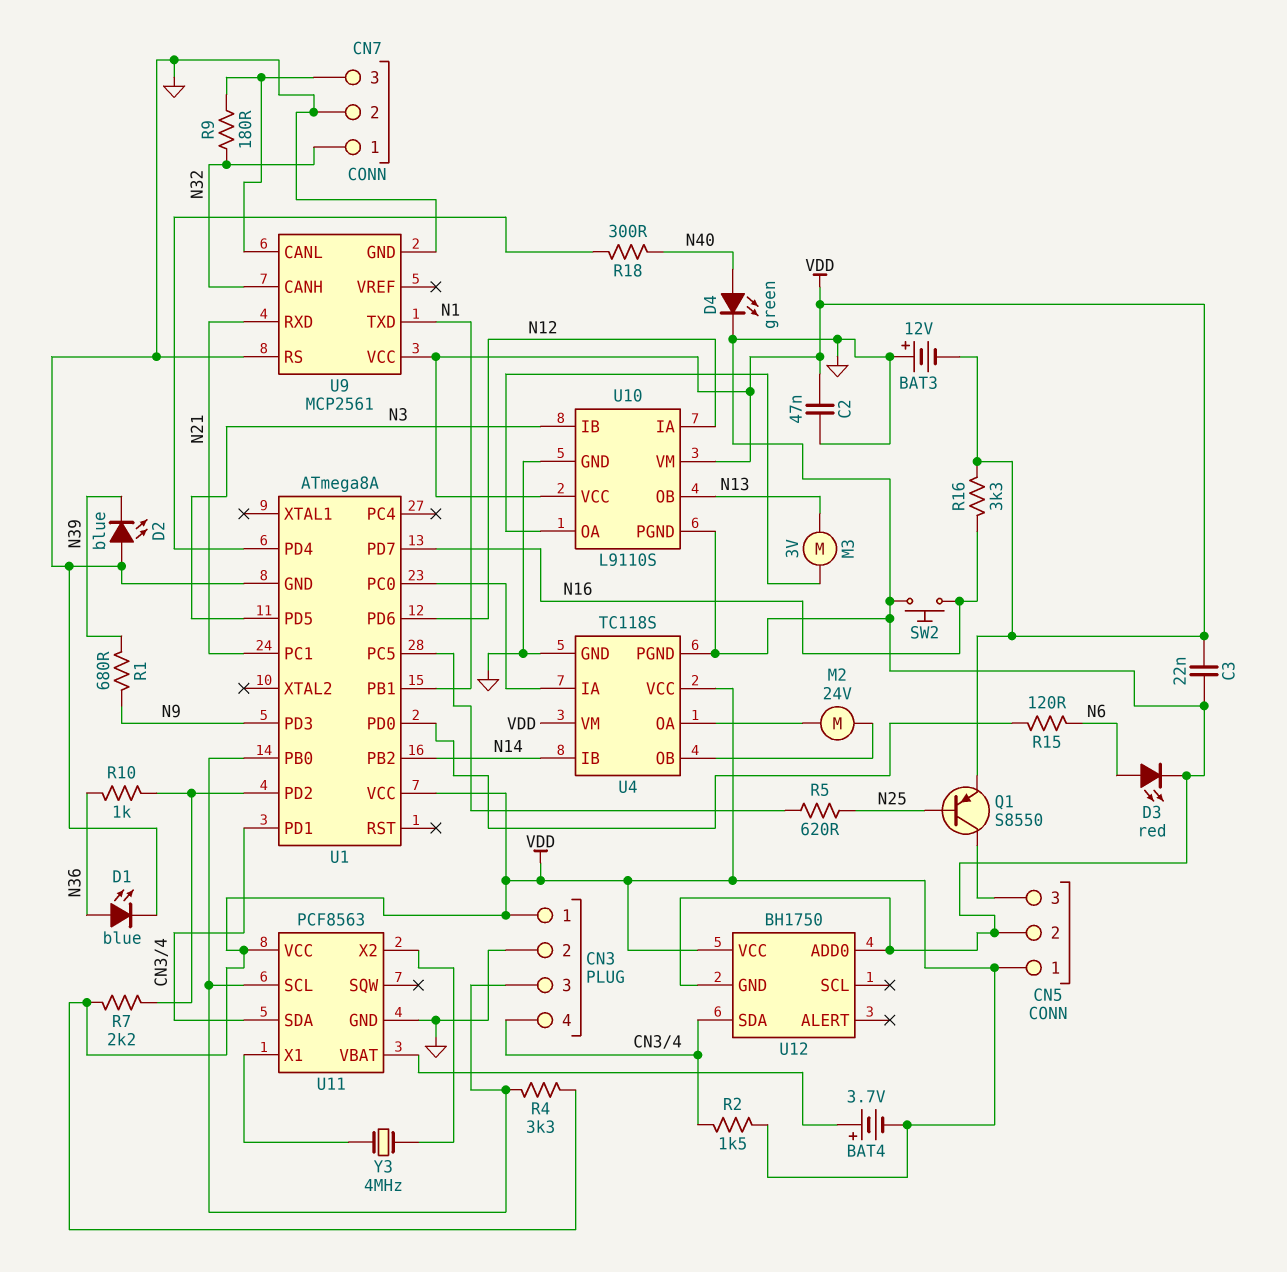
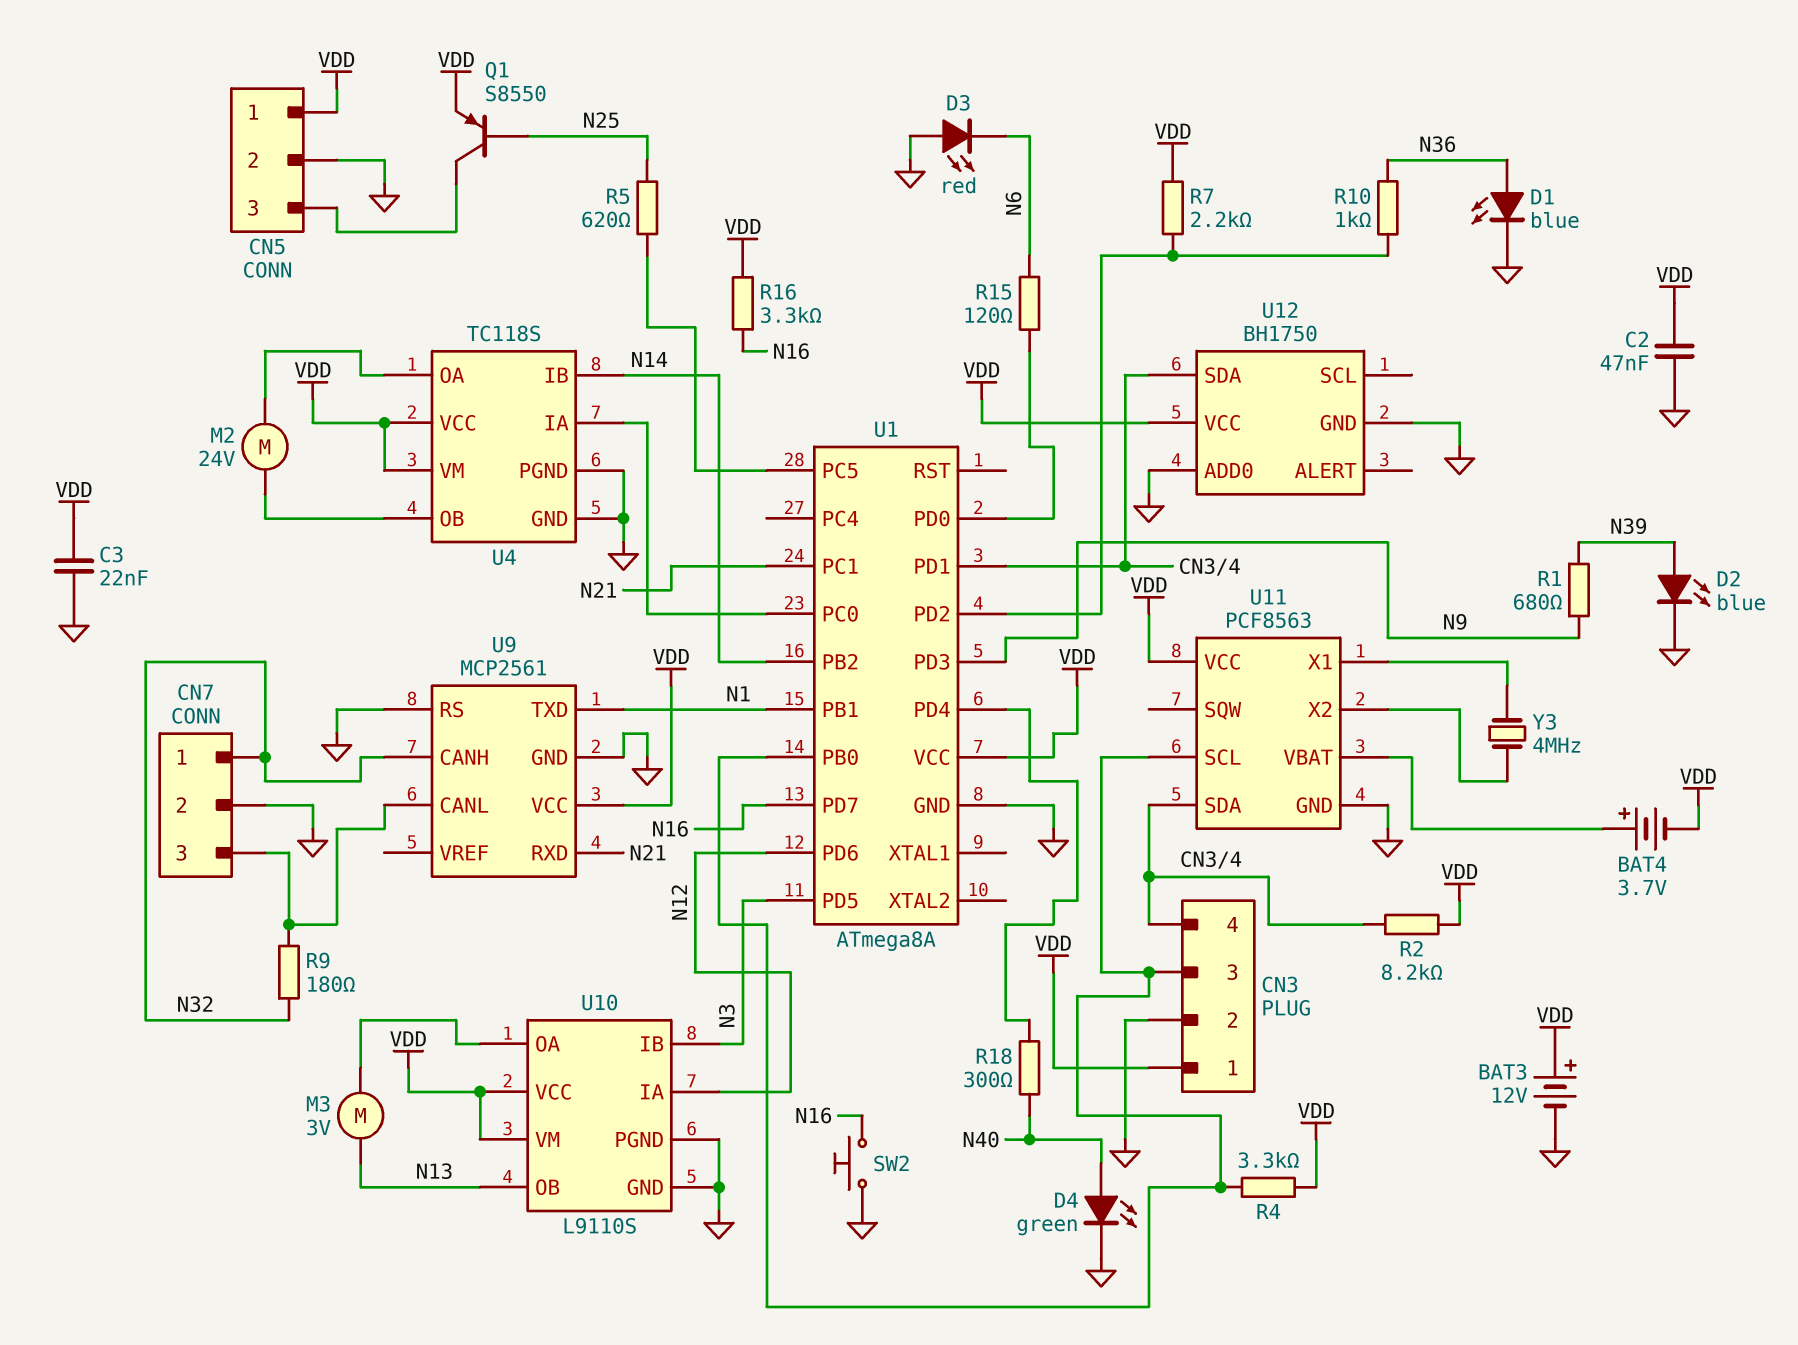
BAT3: 12V (plus GND, minus VDD) -> 12V (plus VDD, minus GND)
D2: LED blue (A GND, K N39) -> LED blue (A N39, K GND)
D3: LED red (A N6, K GND) -> LED red (A GND, K N6)
R2: 1.5k (CN3/4, VDD) -> 8.2k (CN3/4, VDD)

